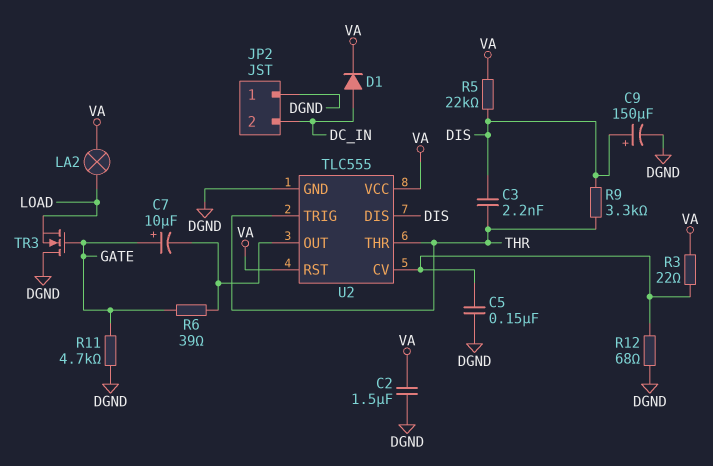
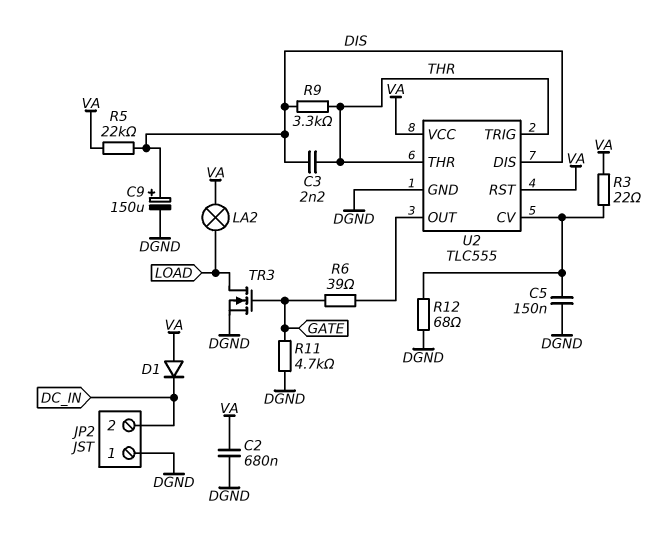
C2: 1.5uF (DGND, VA) -> 680nF (DGND, VA)
C7: 10uF (plus GATE, minus U2/OUT) -> none
D1: diode (A DC_IN, K VA) -> diode (A VA, K DC_IN)
TR3: NMOS (G GATE, D DGND, S LOAD) -> NMOS (G GATE, D LOAD, S DGND)

